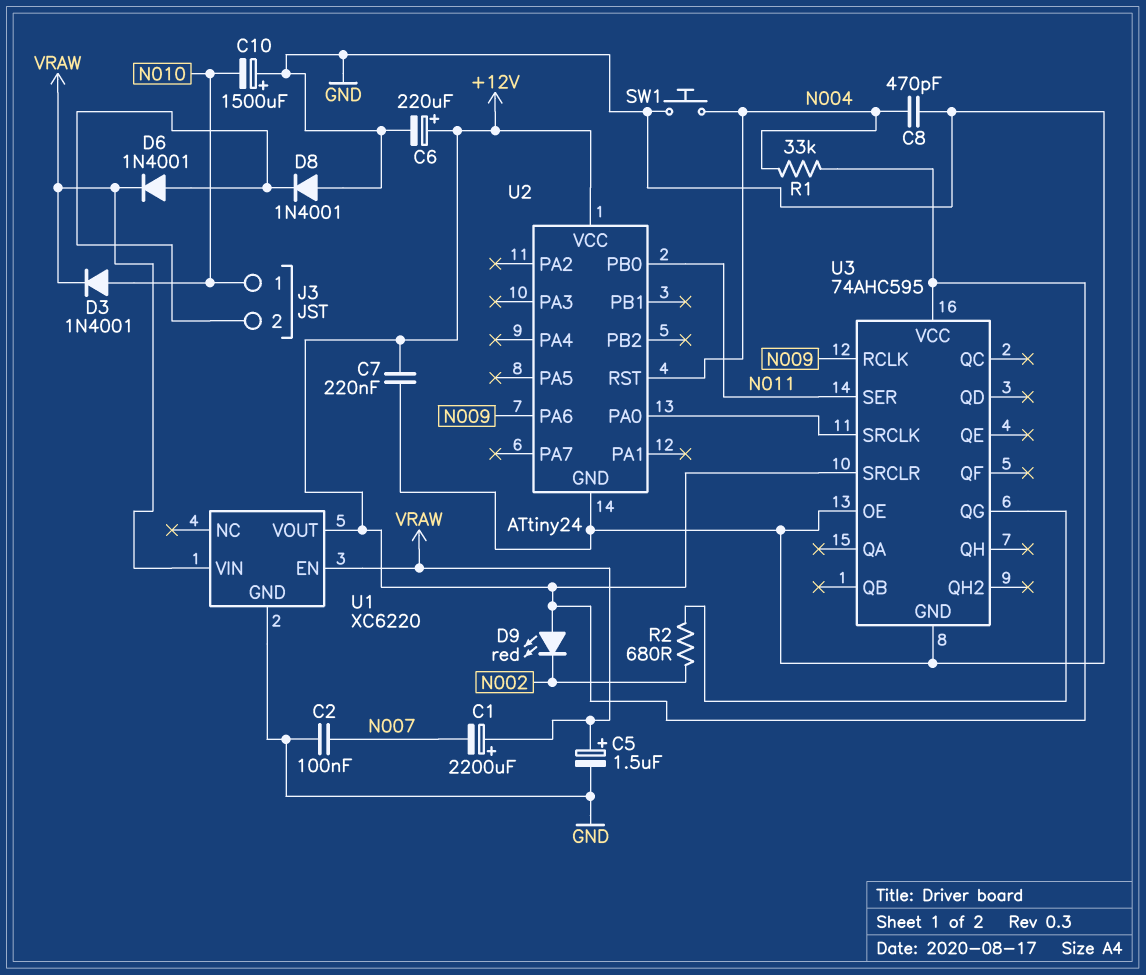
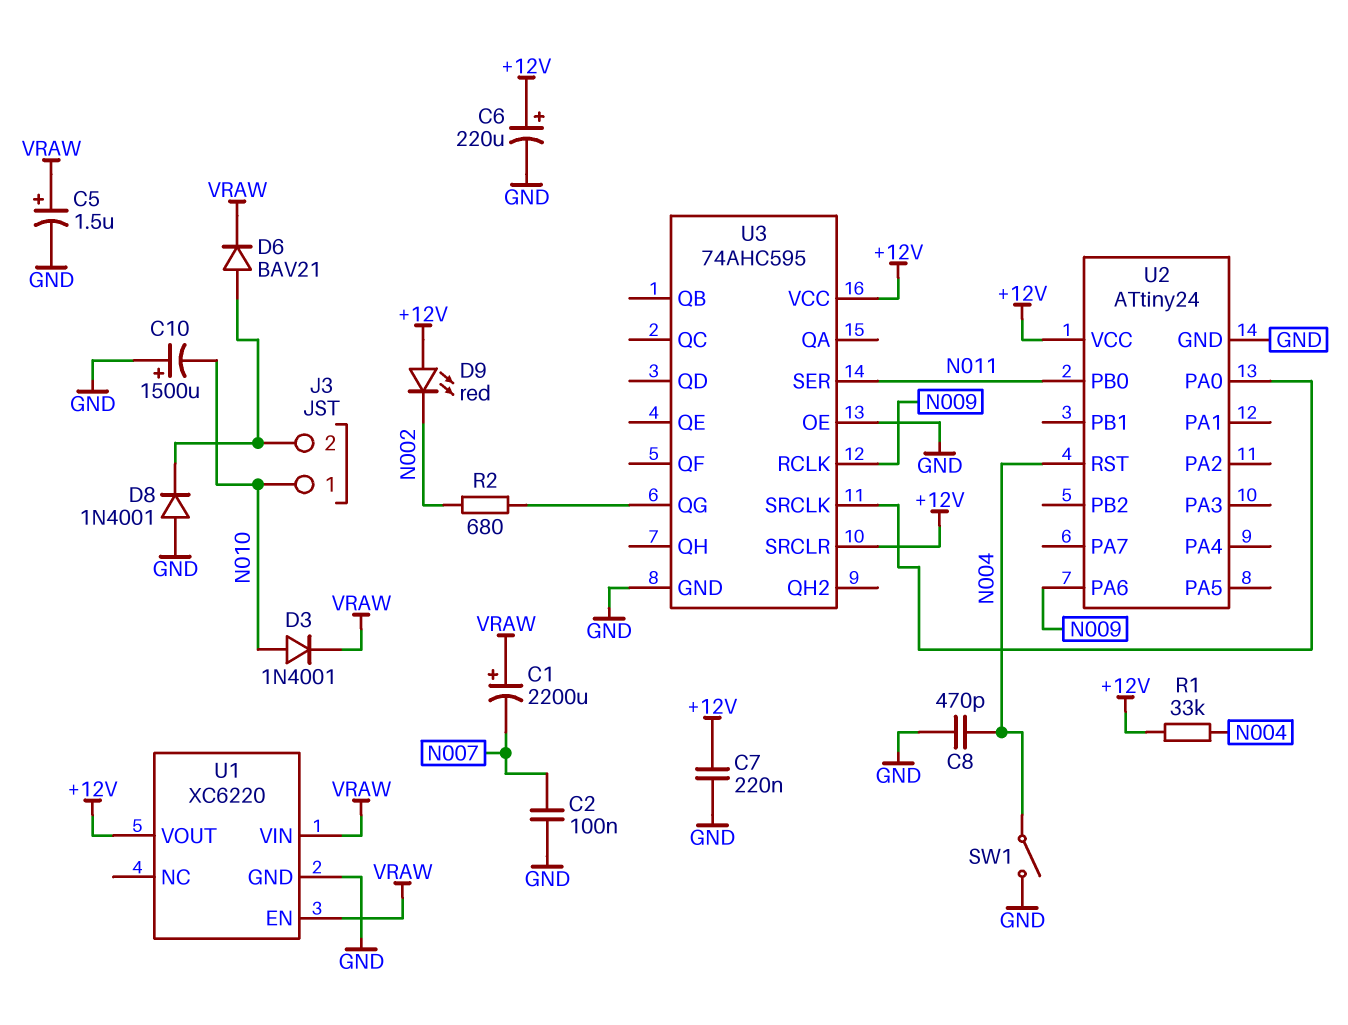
D6: diode 1N4001 (A J3/2, K VRAW) -> diode BAV21 (A J3/2, K VRAW)
SW1: button (GND, N004) -> switch (GND, N004)

